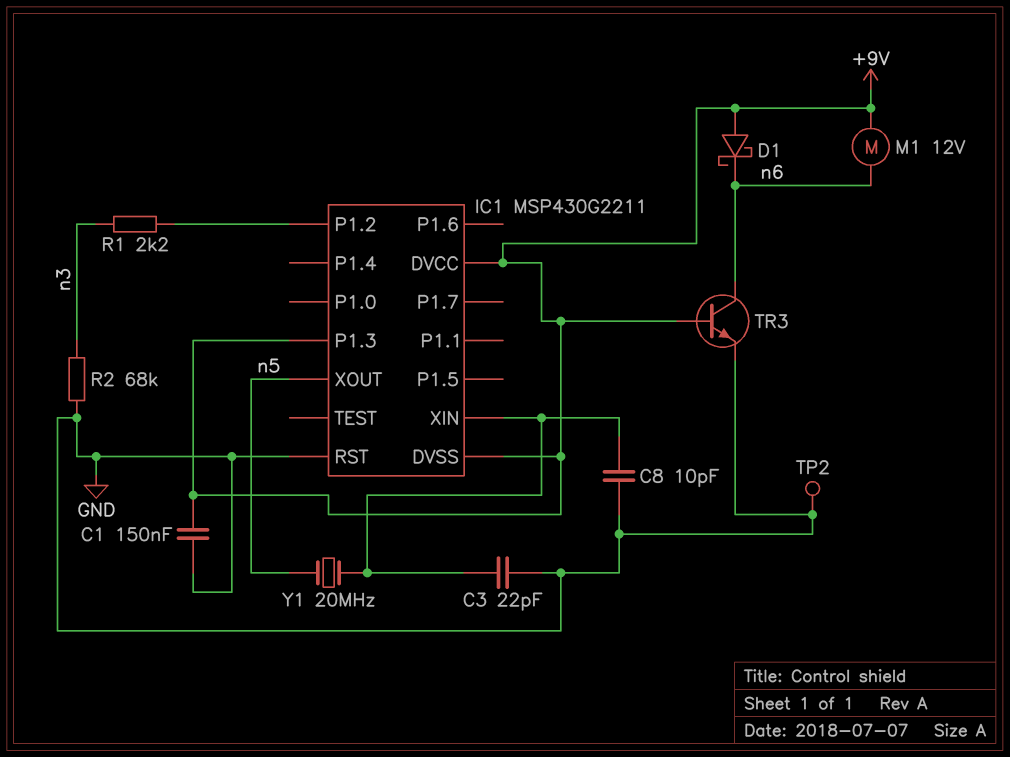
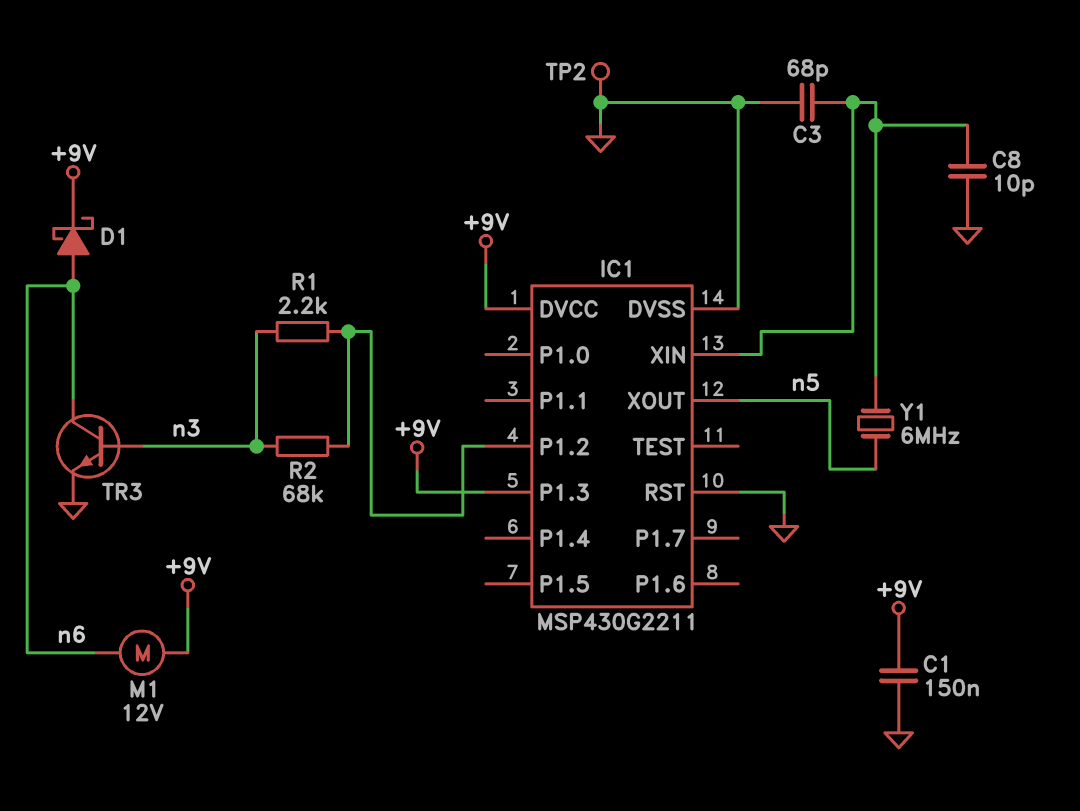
C3: 22pF (GND, IC1/XIN) -> 68pF (GND, IC1/XIN)
D1: schottky (A +9V, K n6) -> schottky (A n6, K +9V)
IC1 pin DVSS: +9V -> GND
R2: 68k (GND, n3) -> 68k (IC1/P1.2, n3)
TR3: NPN (B +9V, C n6, E GND) -> NPN (B n3, C n6, E GND)
Y1: 20MHz (IC1/XIN, n5) -> 6MHz (IC1/XIN, n5)

